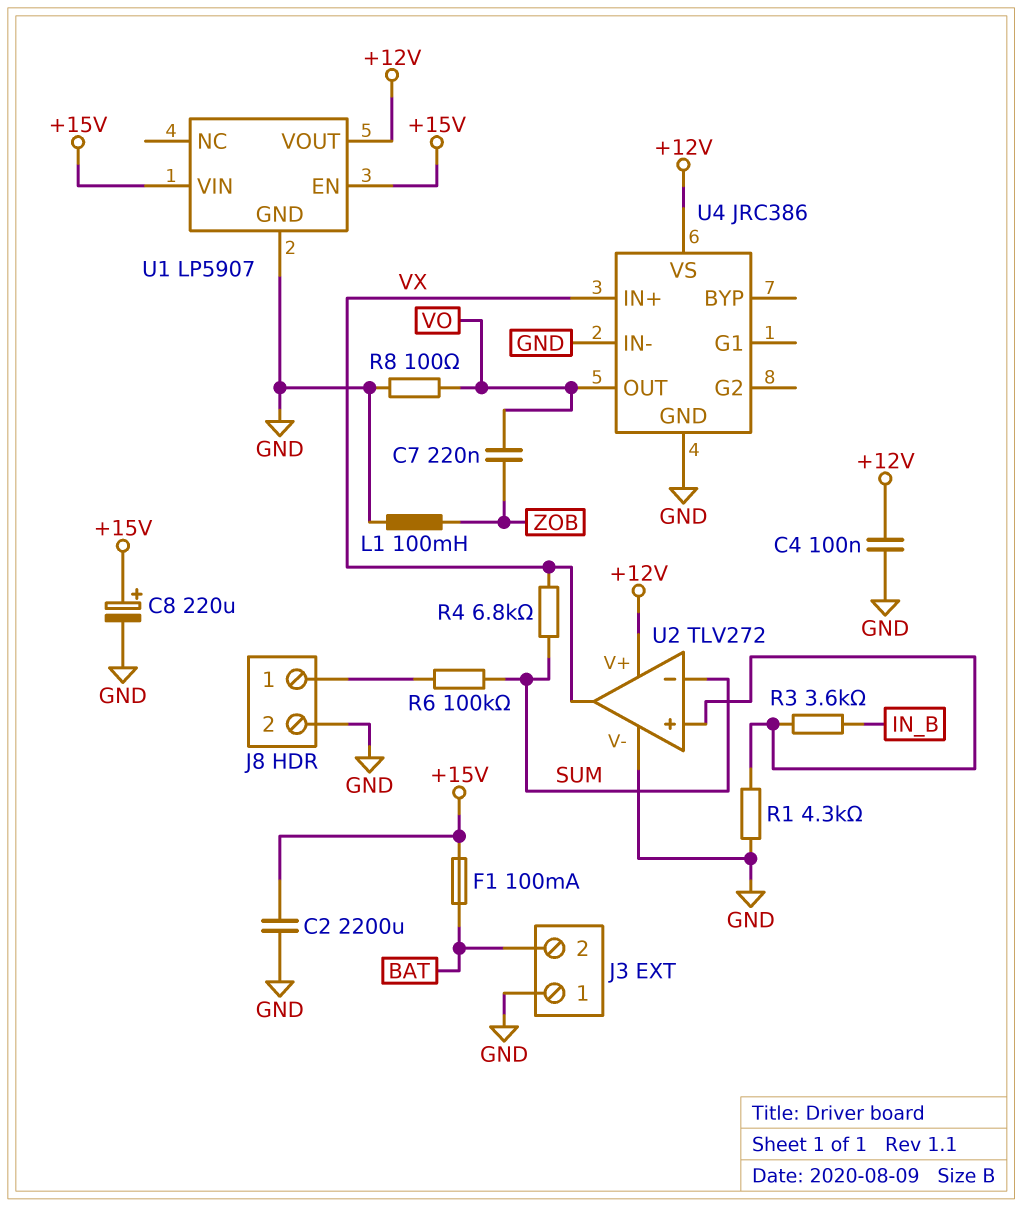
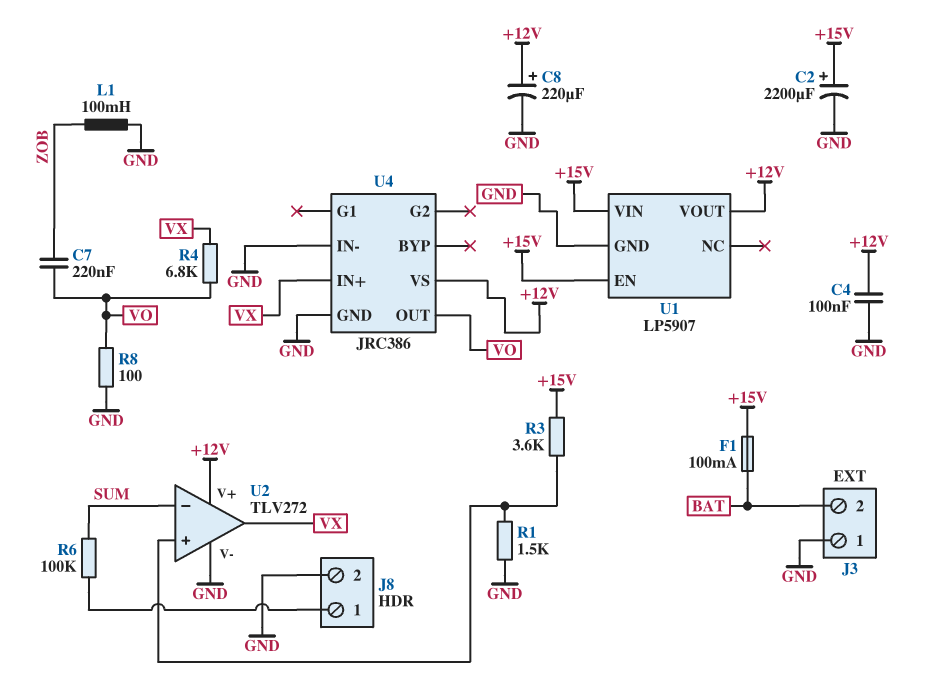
C2: 2200uF (+15V, GND) -> 2200uF (plus +15V, minus GND)
C8: 220uF (plus +15V, minus GND) -> 220uF (plus +12V, minus GND)
R1: 4.3k (GND, U2/in+) -> 1.5k (GND, U2/in+)
R3: 3.6k (IN_B, U2/in+) -> 3.6k (+15V, U2/in+)
R4: 6.8k (SUM, VX) -> 6.8k (VO, VX)

